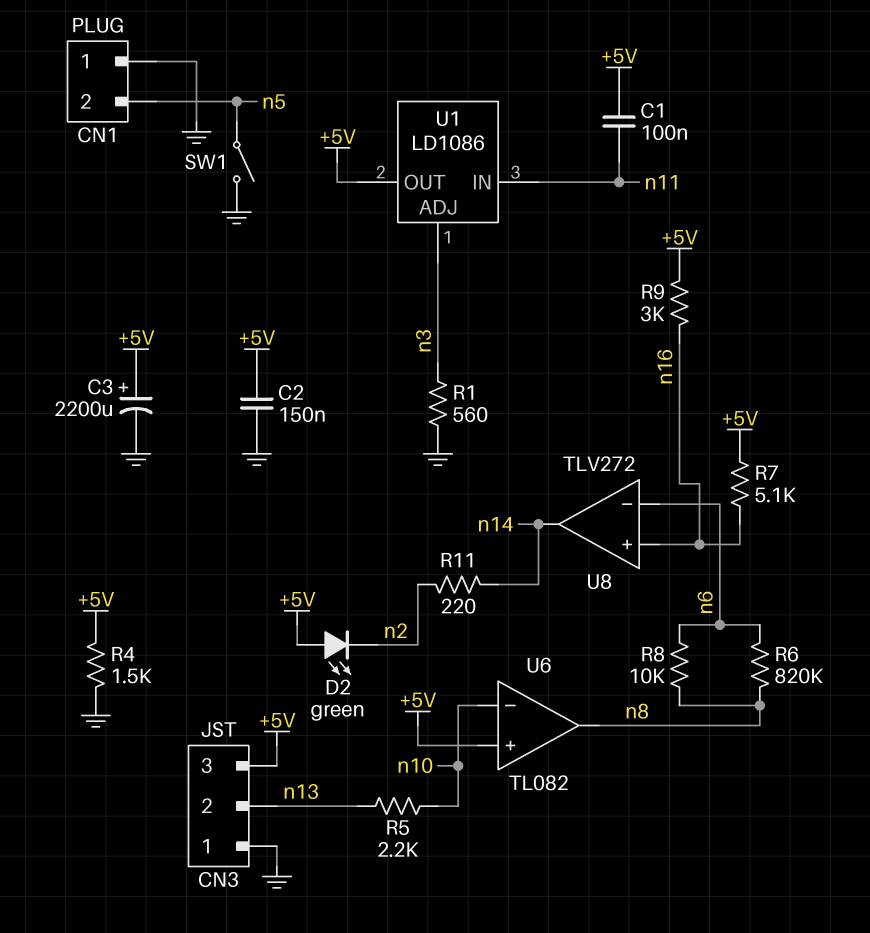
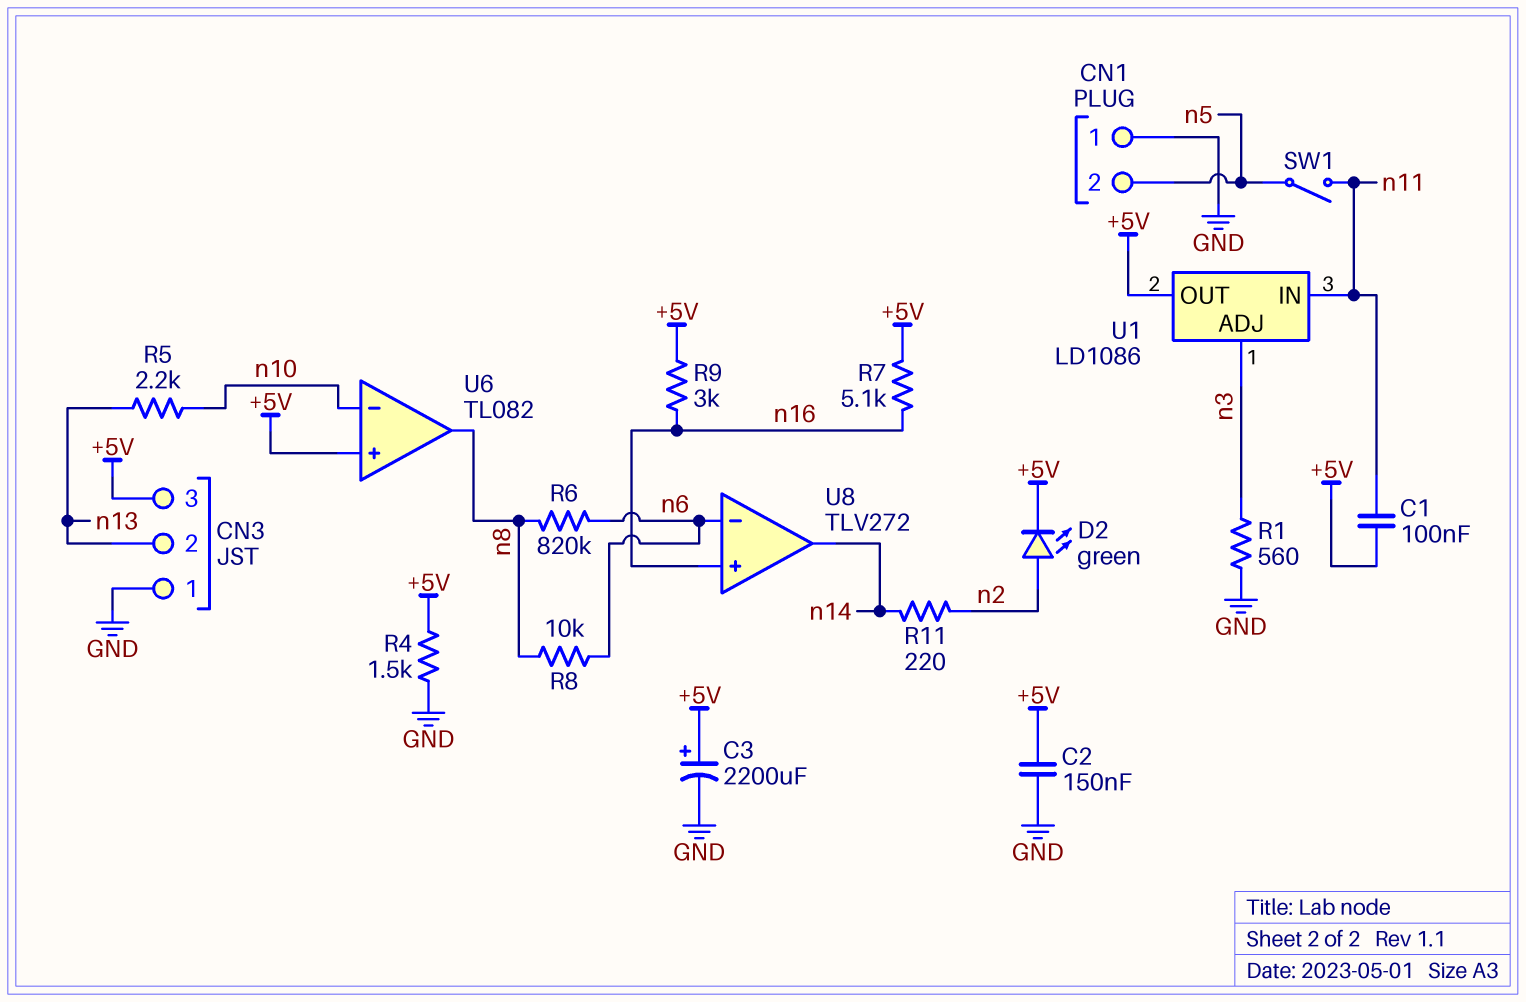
D2: LED green (A +5V, K n2) -> LED green (A n2, K +5V)
SW1: switch (GND, n5) -> switch (n5, n11)

